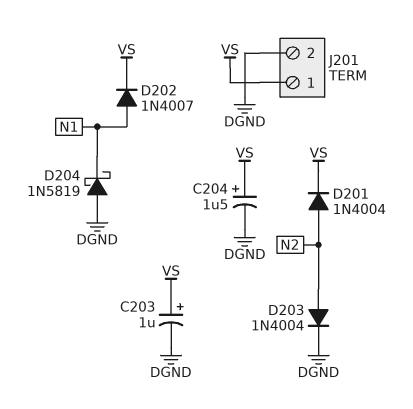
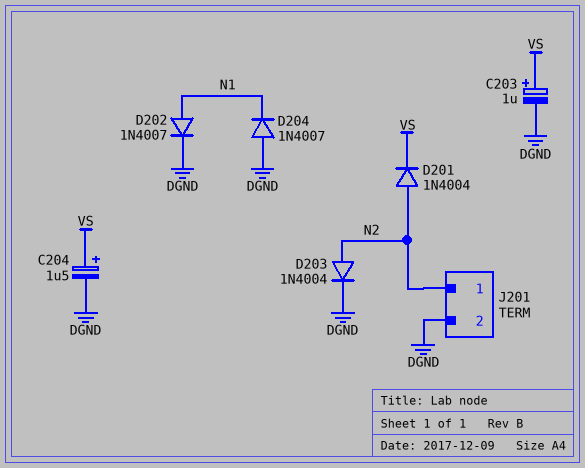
D202: diode 1N4007 (A N1, K VS) -> diode 1N4007 (A N1, K DGND)
D204: schottky 1N5819 (A DGND, K N1) -> diode 1N4007 (A DGND, K N1)
J201 pin 1: VS -> N2

